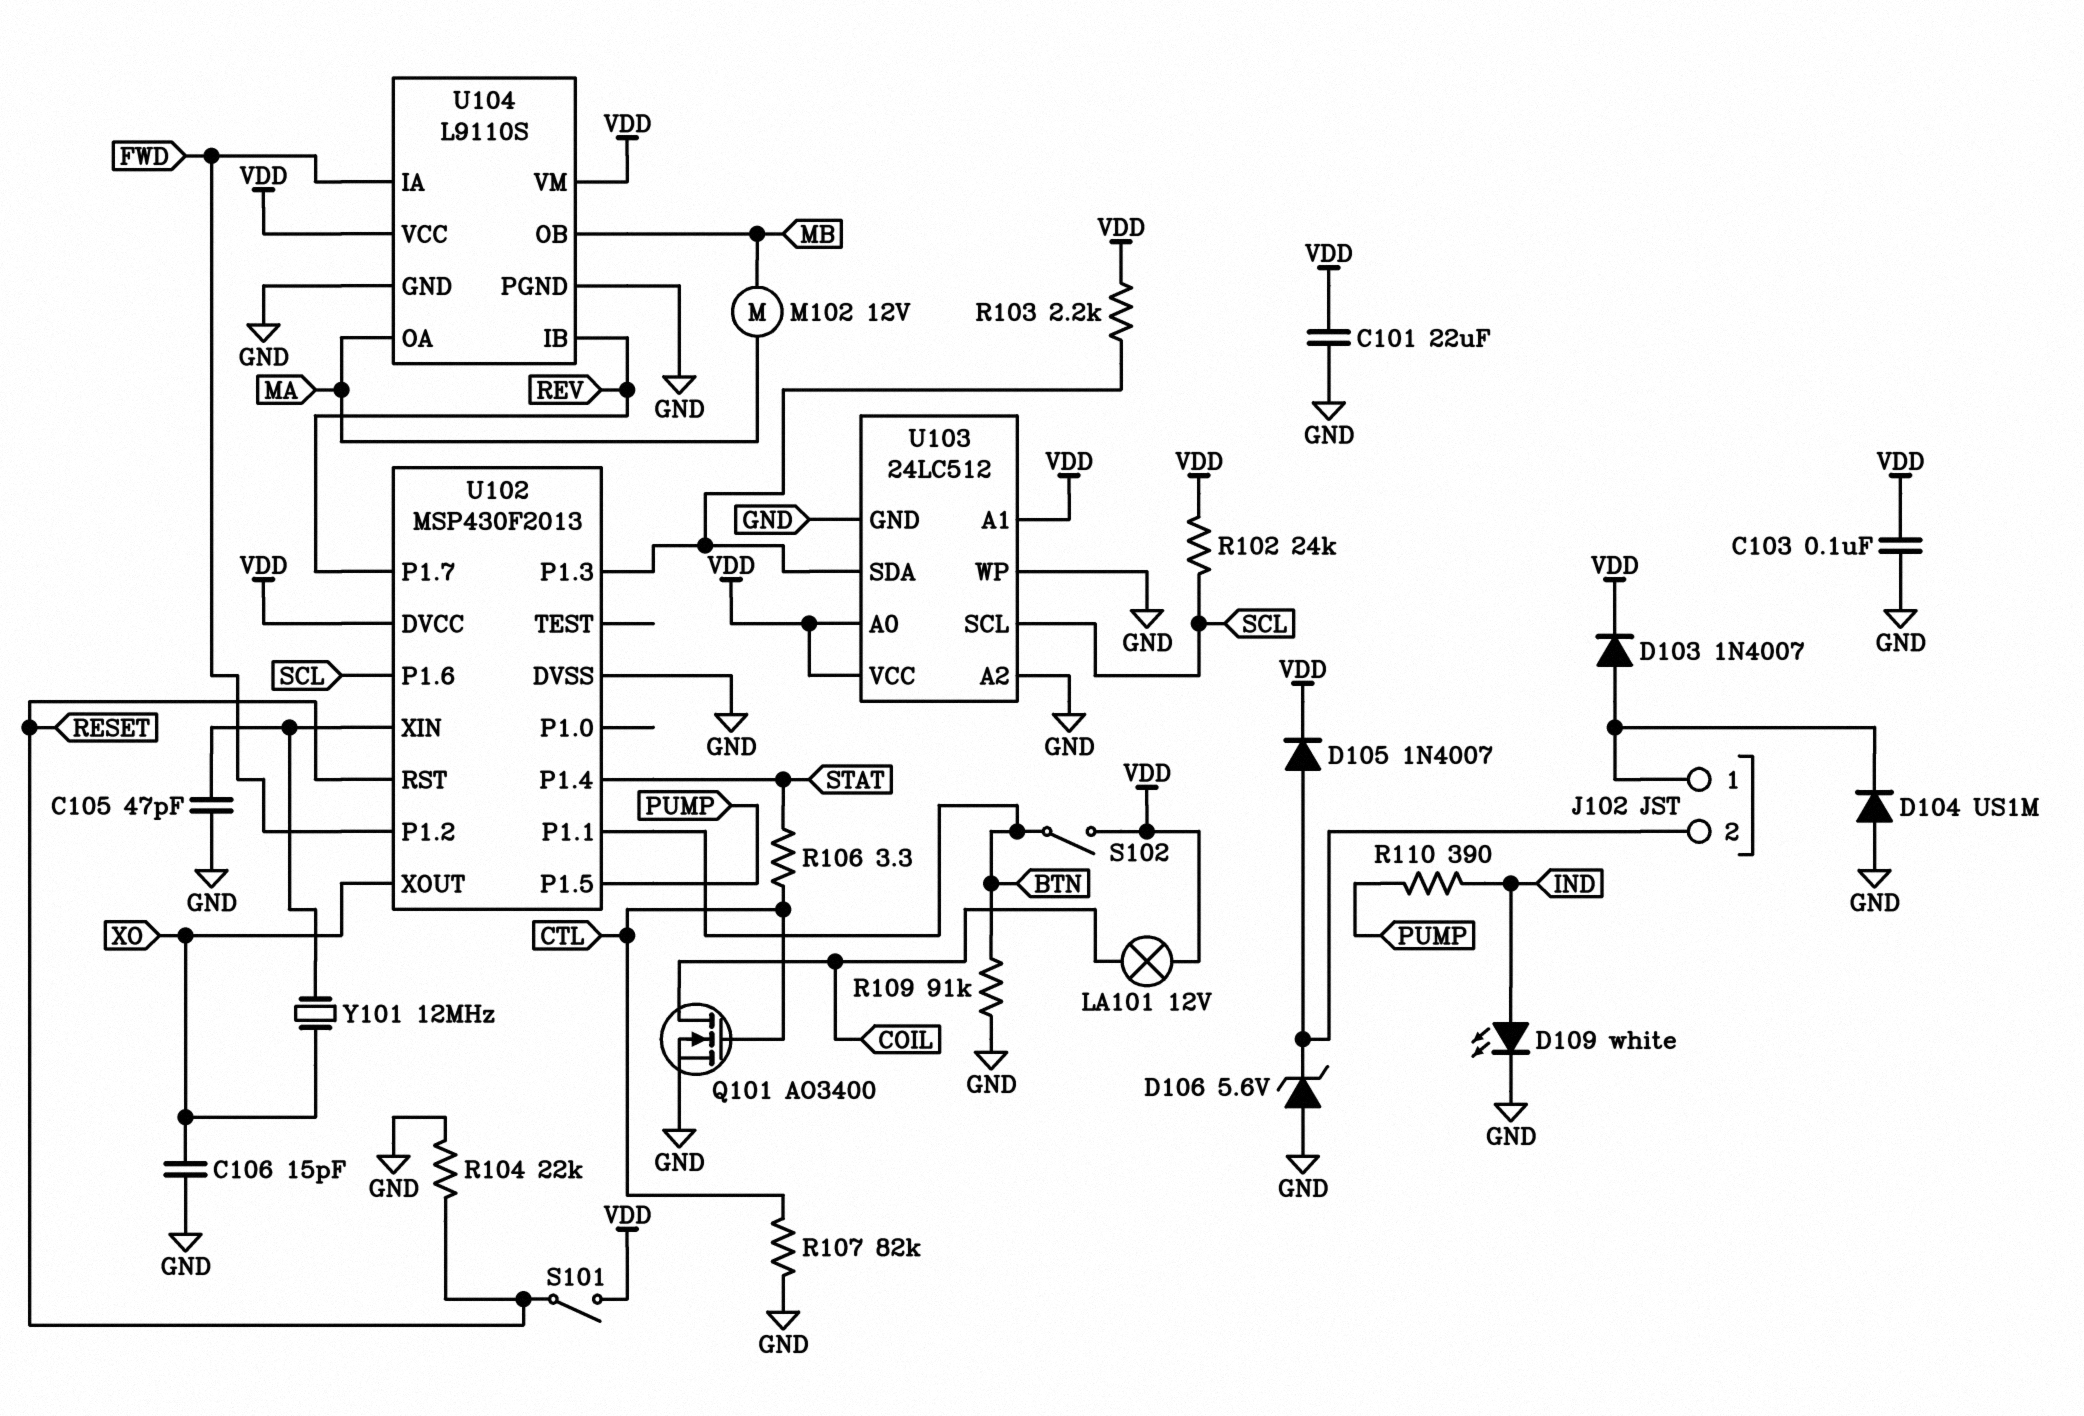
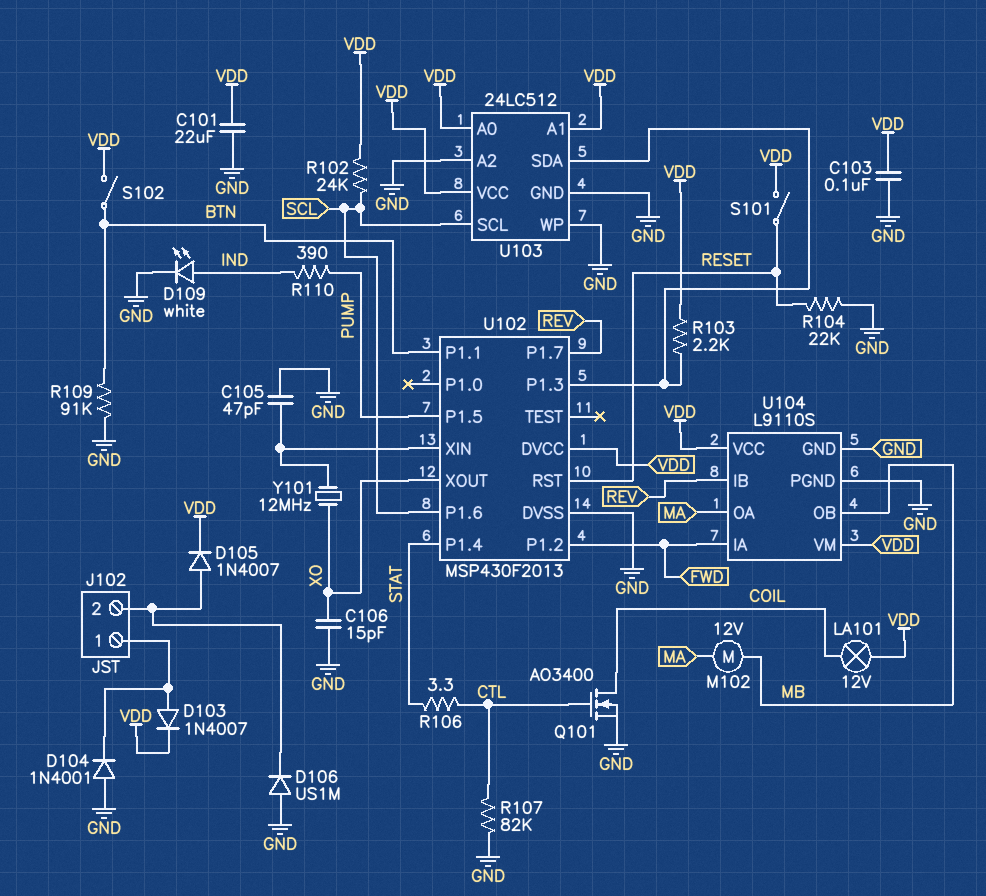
D104: diode US1M (A GND, K J102/1) -> diode 1N4001 (A GND, K J102/1)
D106: zener 5.6V (A GND, K J102/2) -> diode US1M (A GND, K J102/2)

